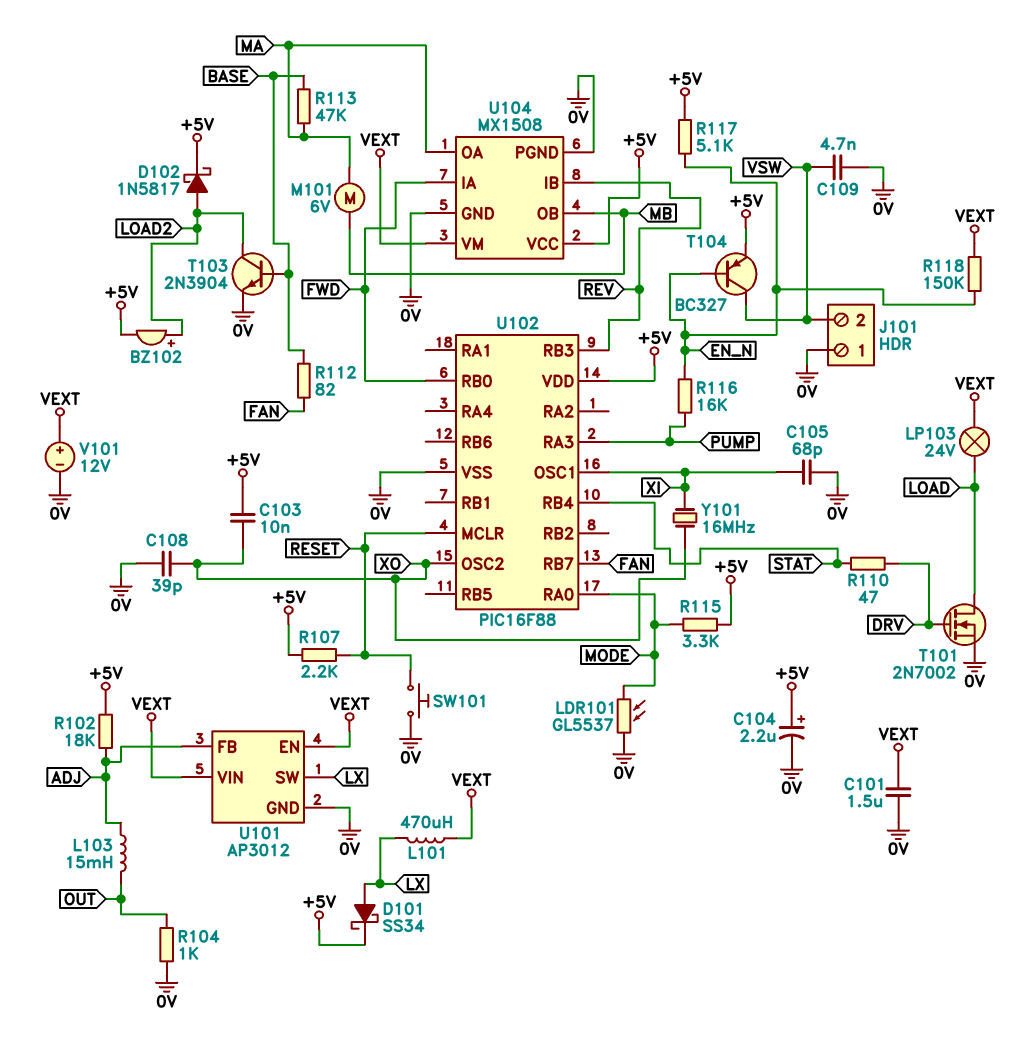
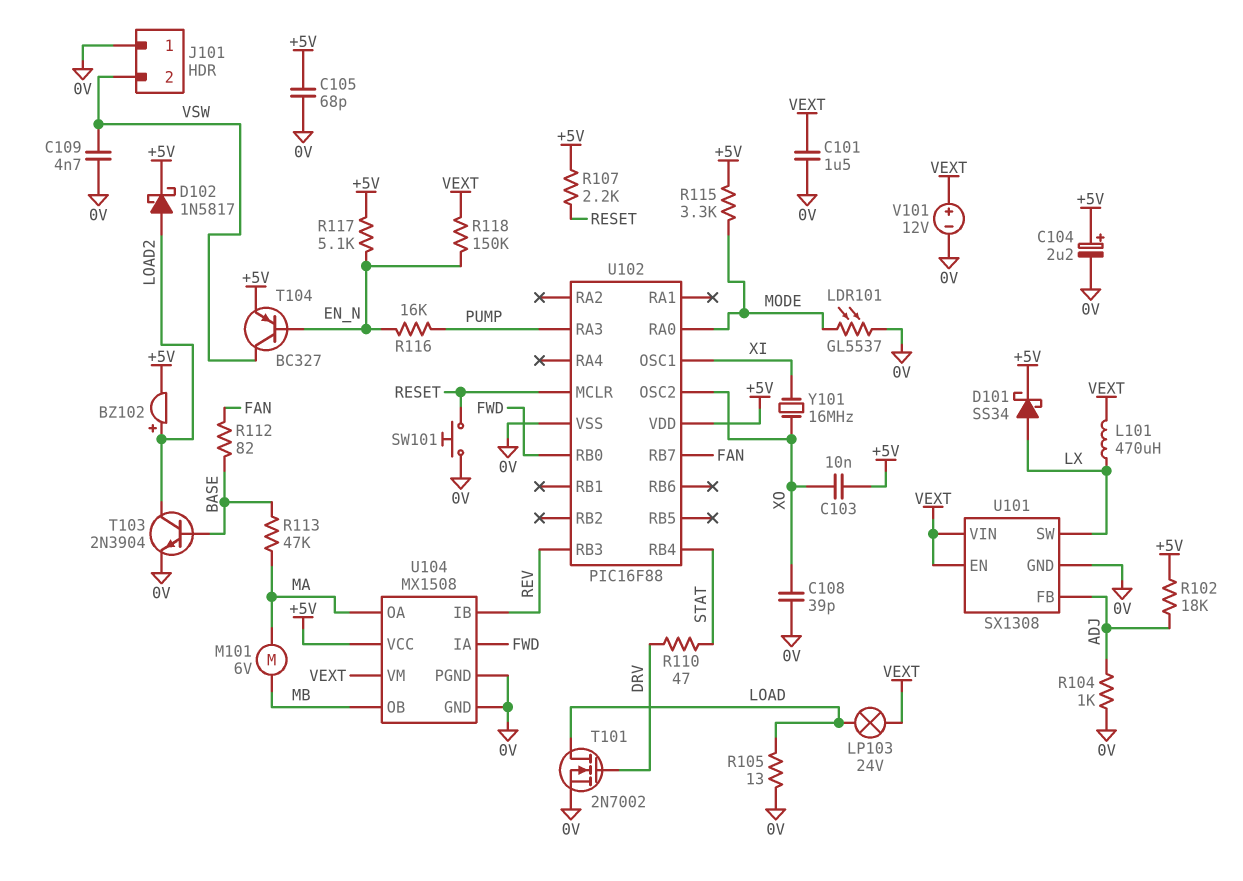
C105: 68pF (0V, XI) -> 68pF (+5V, 0V)
L103: 15mH (ADJ, OUT) -> none
R104: 1k (0V, OUT) -> 1k (0V, ADJ)
R105: none -> 13 (0V, LOAD)
U101: AP3012 -> SX1308

